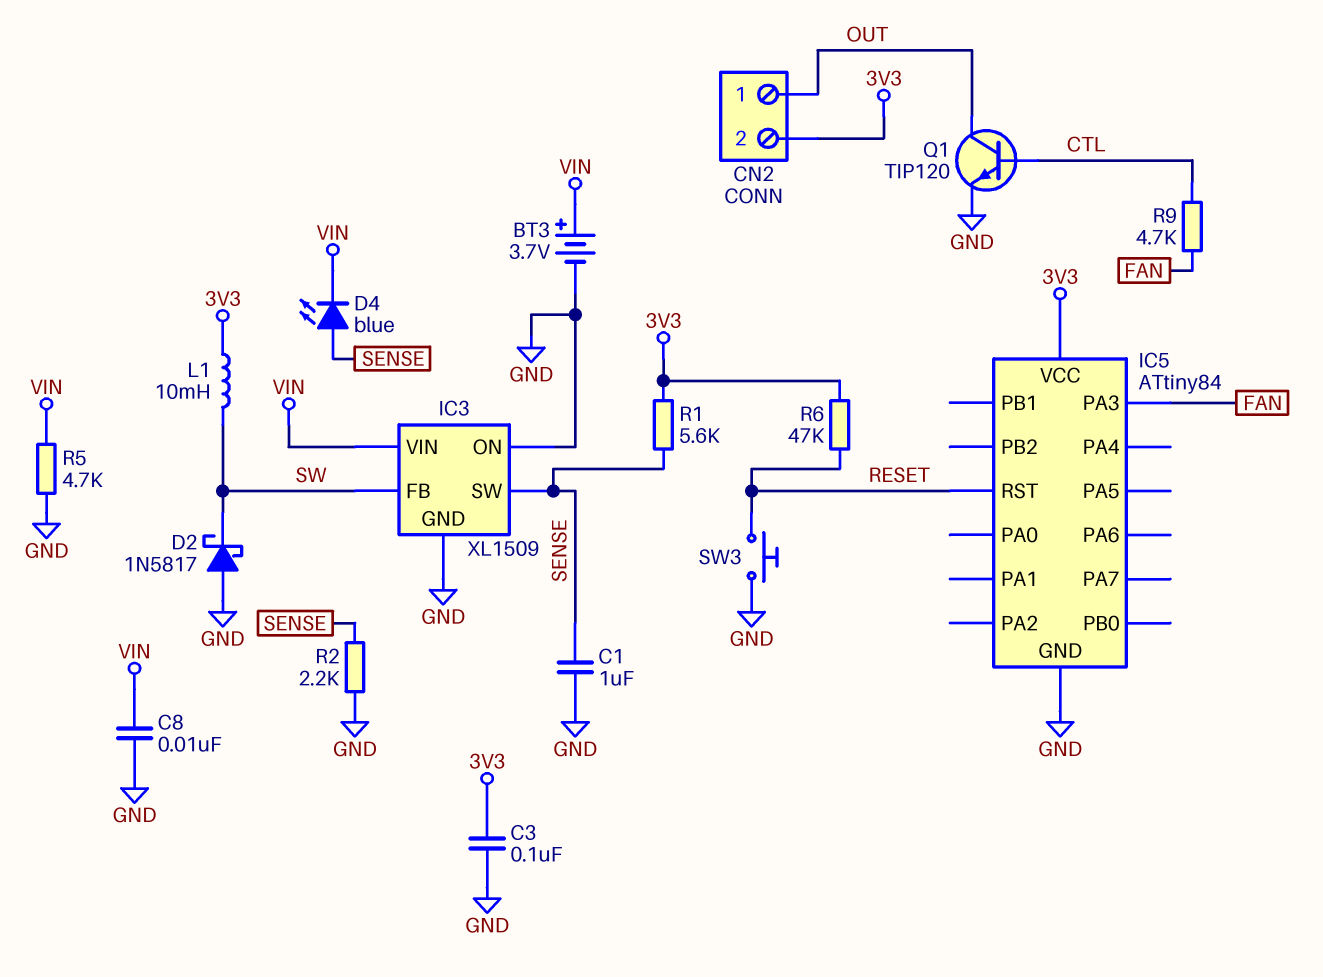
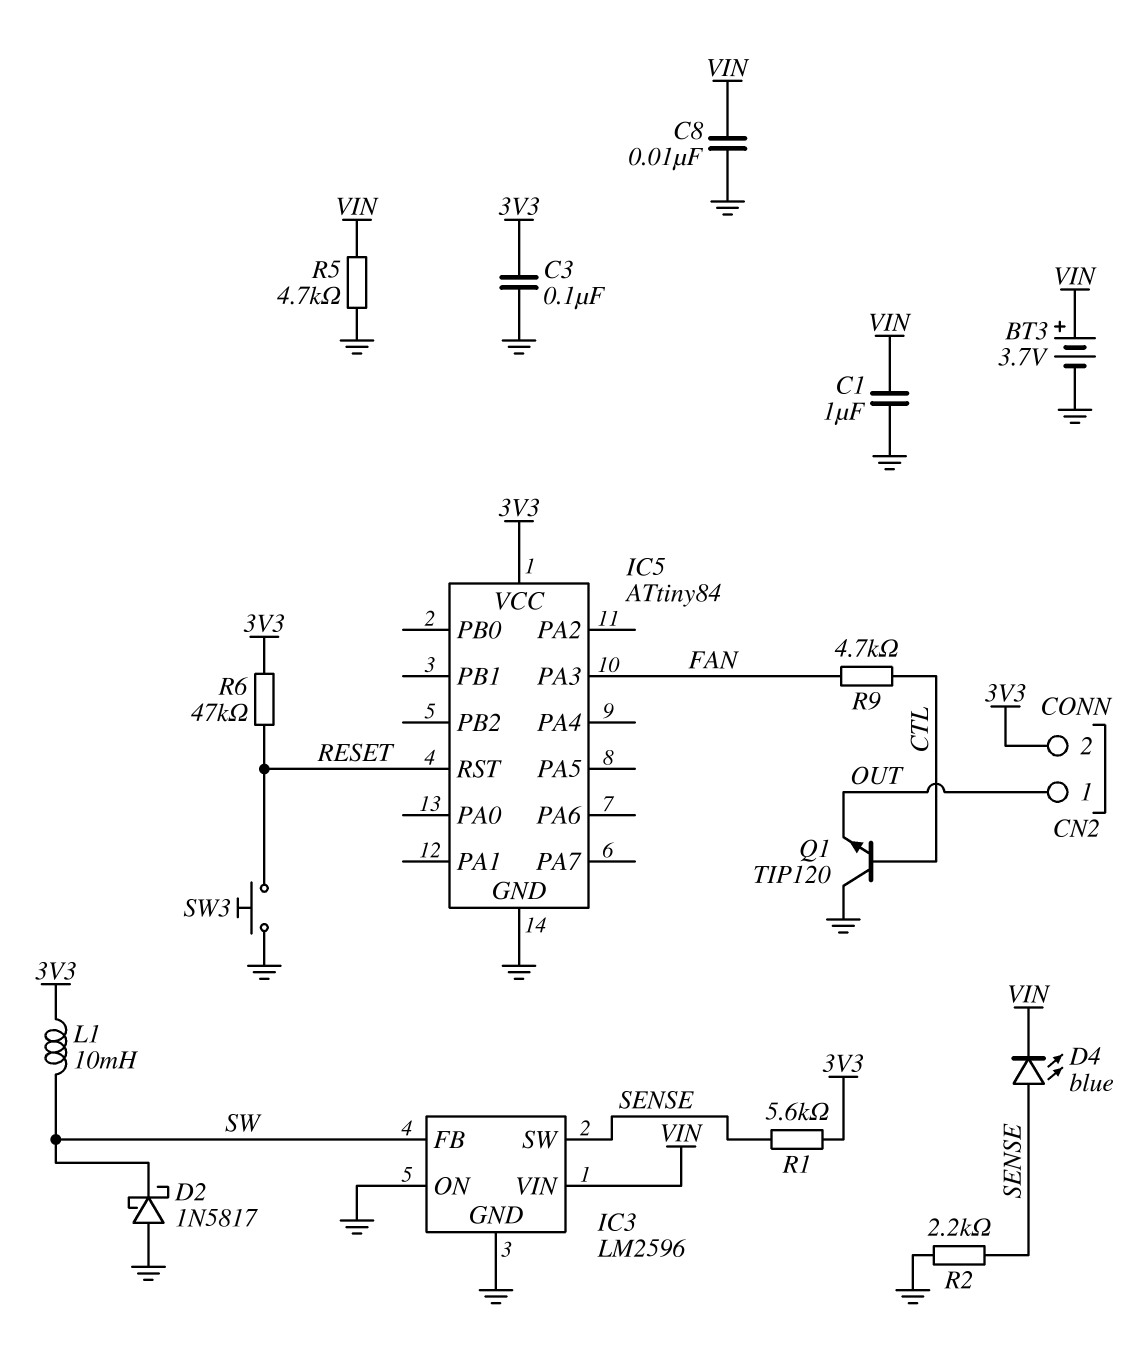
C1: 1uF (GND, SENSE) -> 1uF (GND, VIN)
IC3: XL1509 -> LM2596
Q1: NPN TIP120 (B CTL, C OUT, E GND) -> NPN TIP120 (B CTL, C GND, E OUT)

